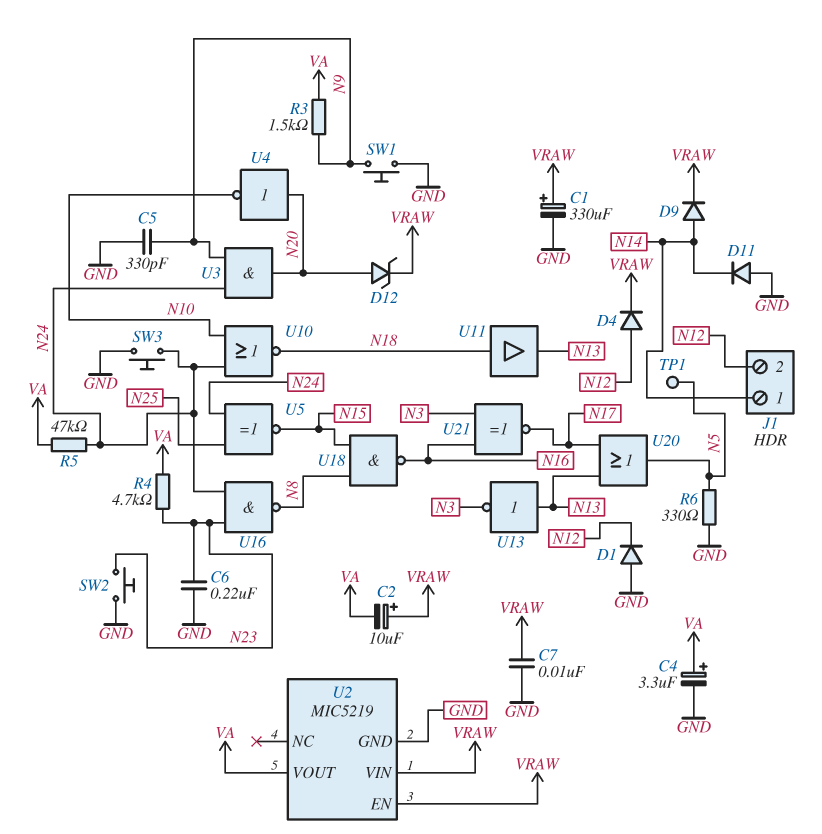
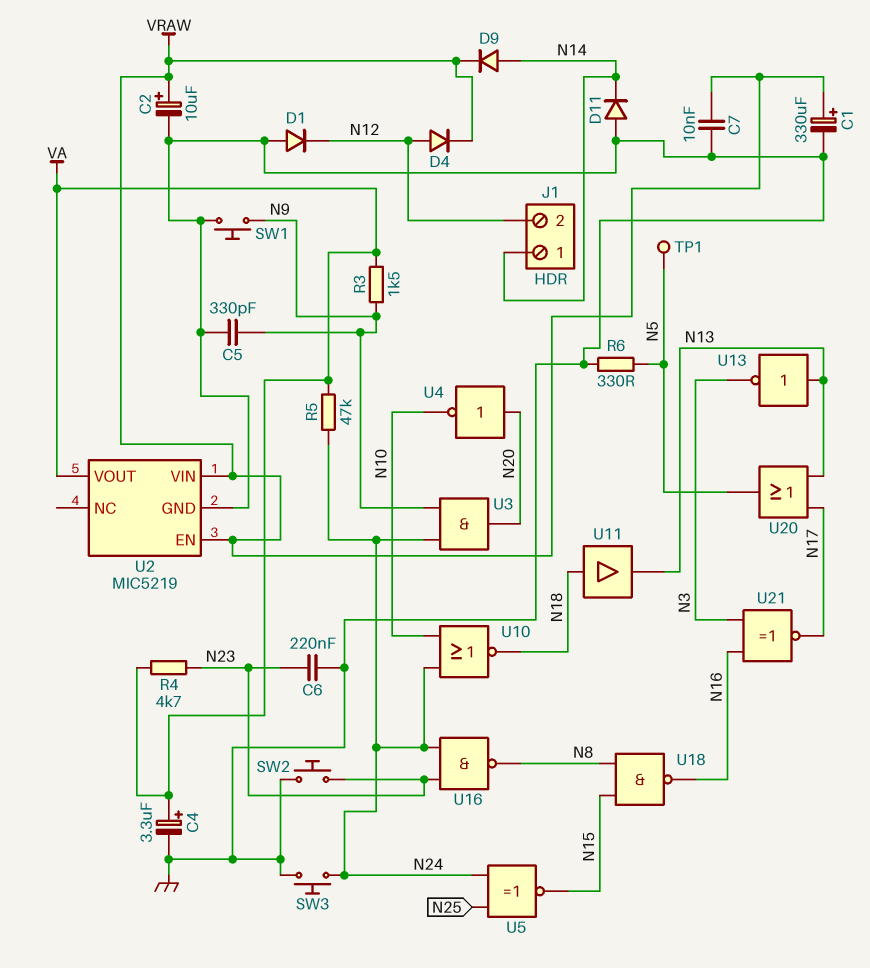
C2: 10uF (plus VRAW, minus VA) -> 10uF (plus VRAW, minus GND)
D12: zener (A N20, K VRAW) -> none

